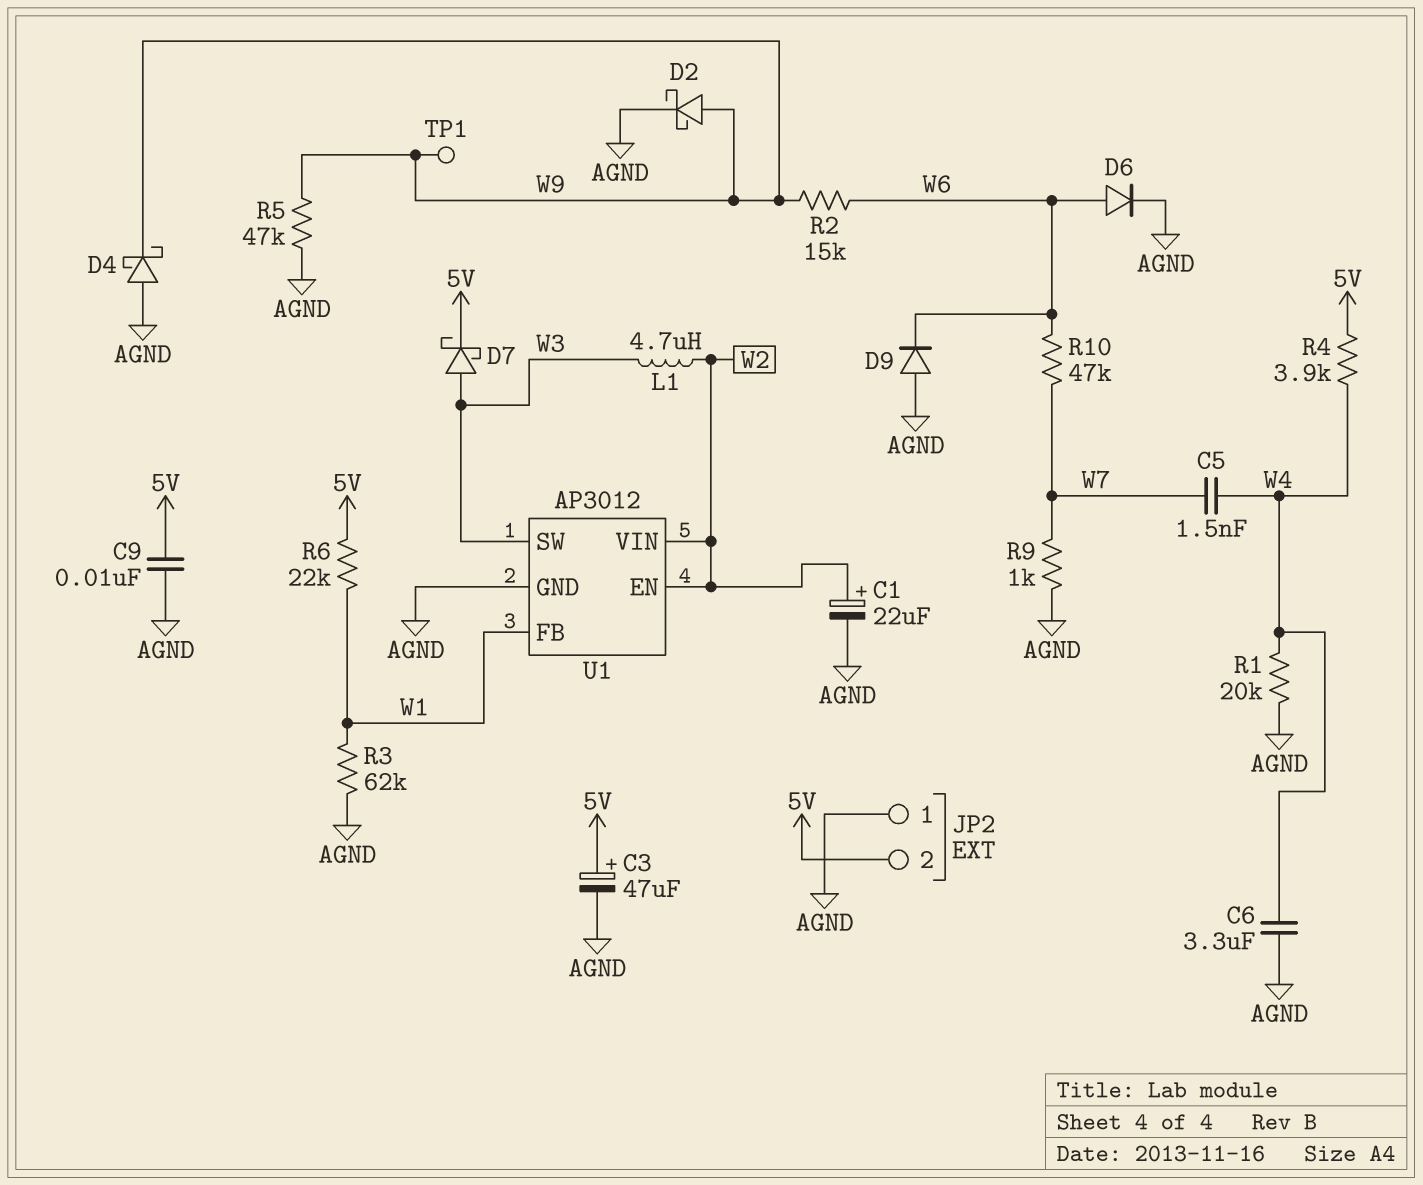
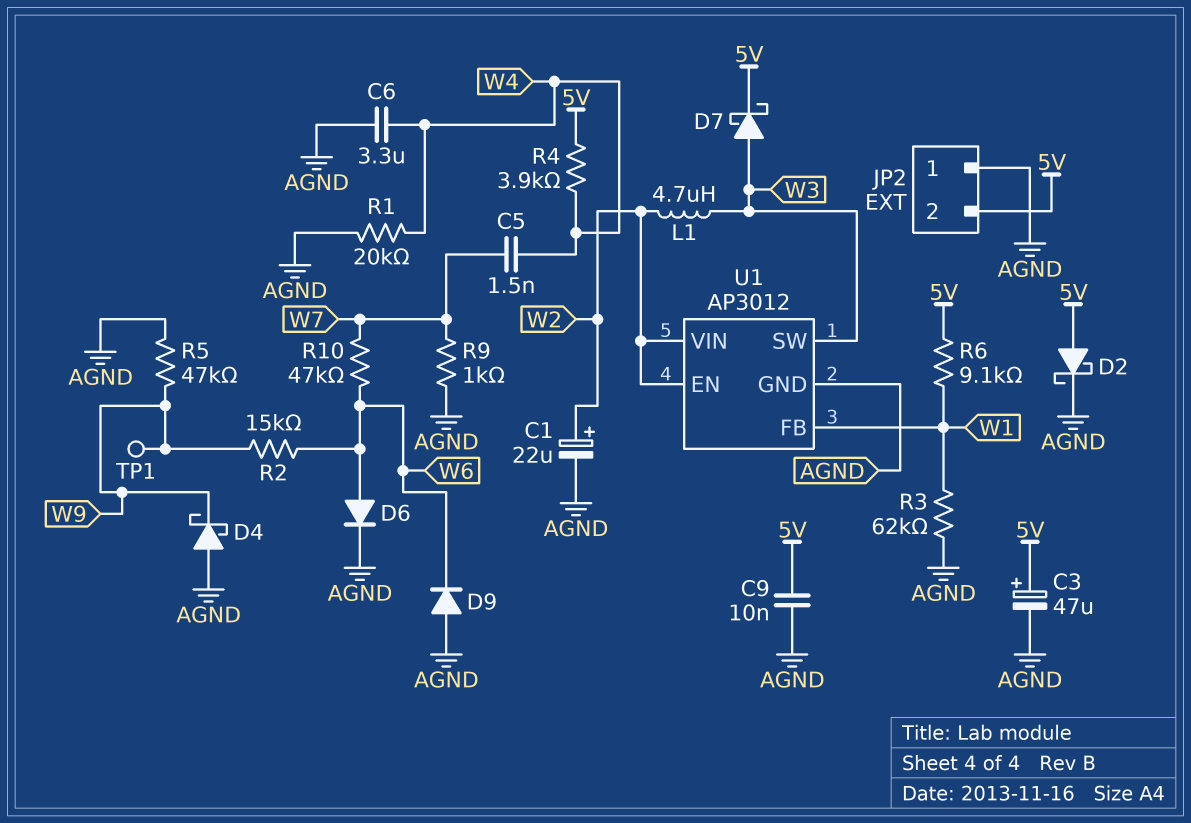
D2: schottky (A W9, K AGND) -> schottky (A 5V, K AGND)
R6: 22k (5V, W1) -> 9.1k (5V, W1)

